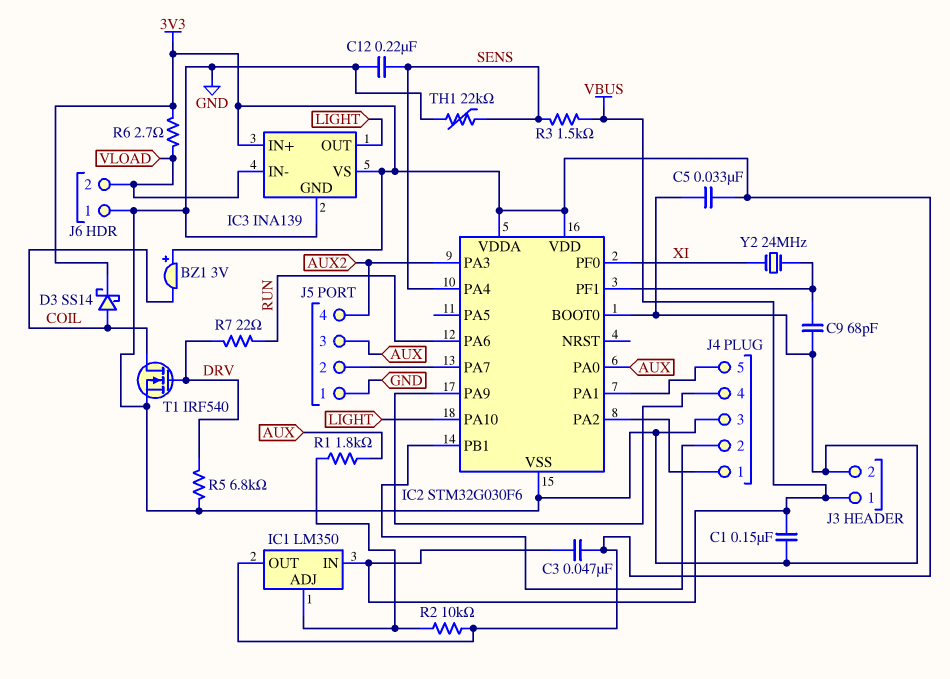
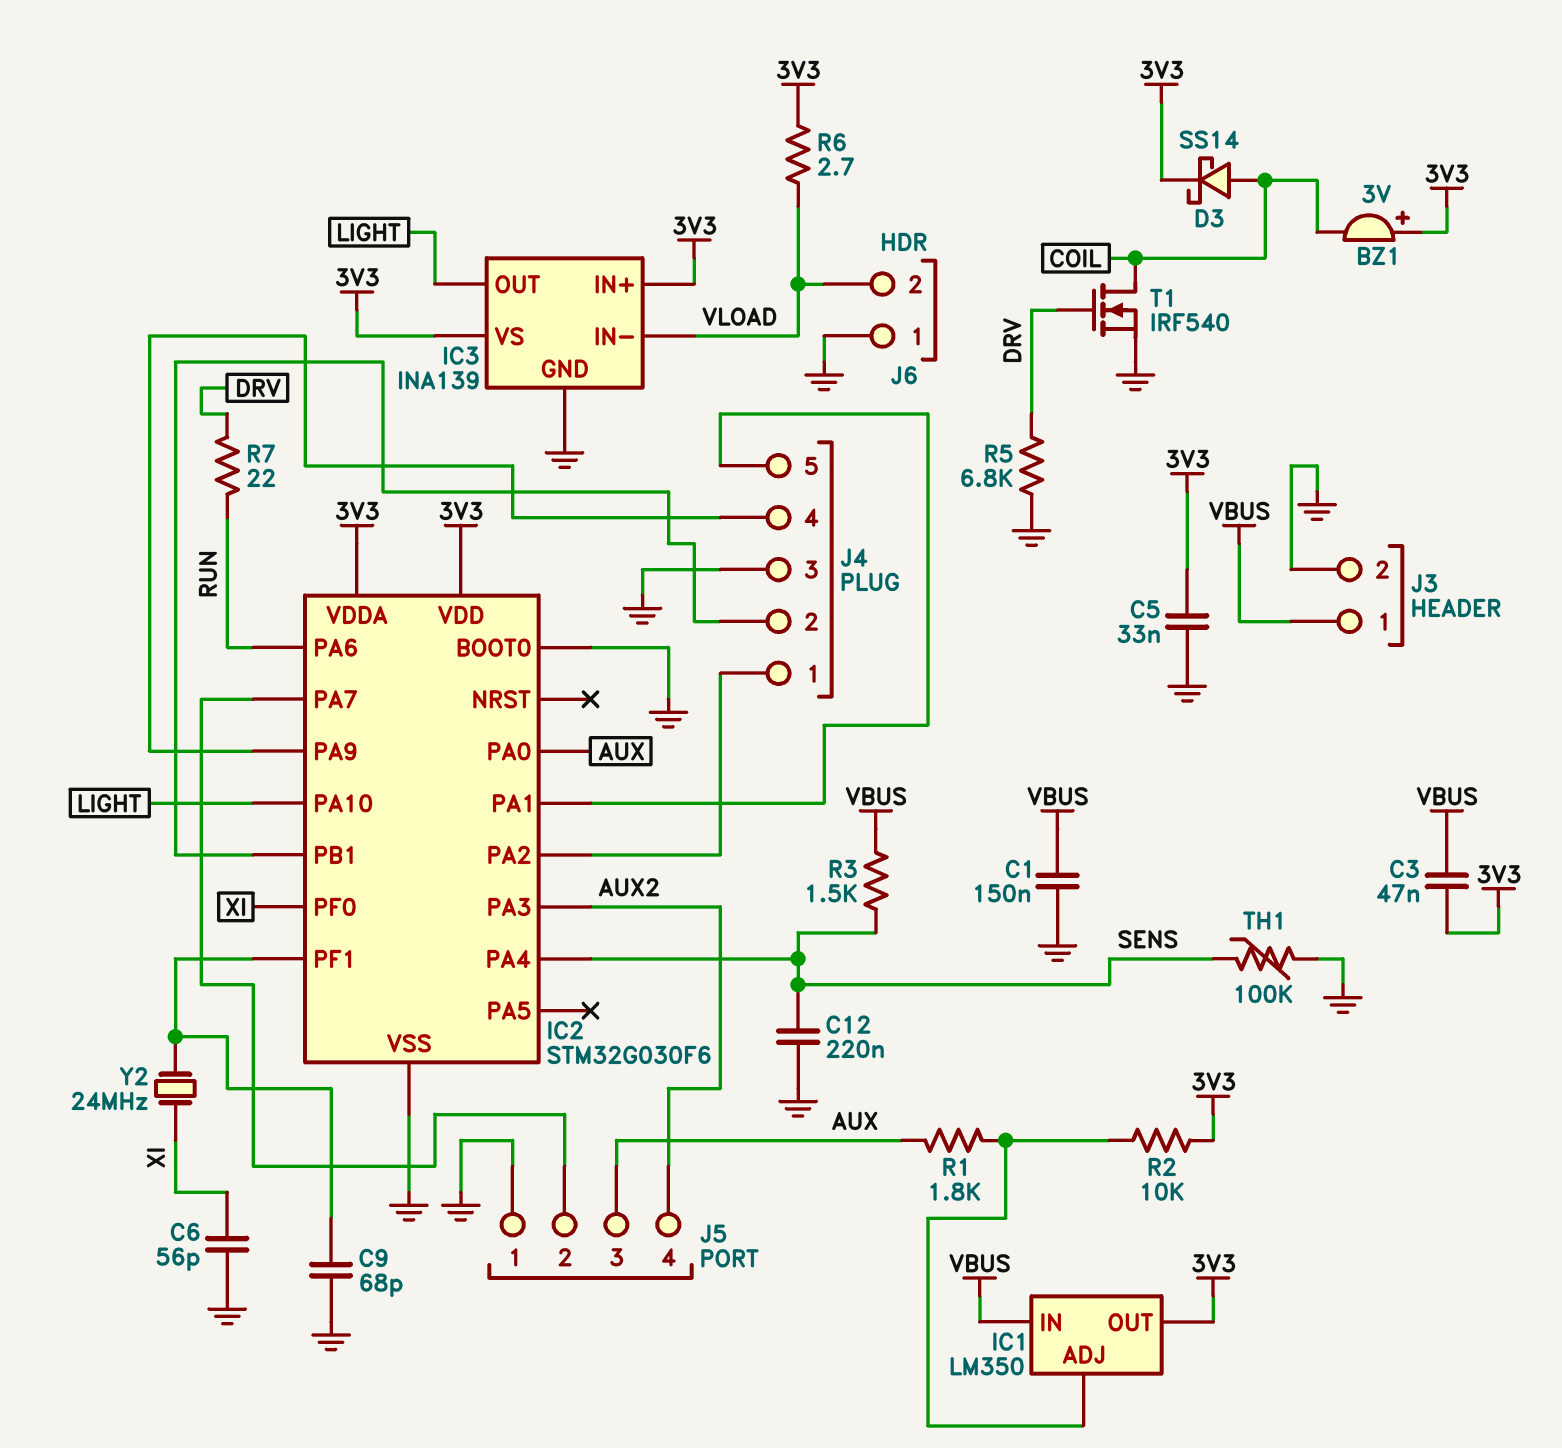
C6: none -> 56pF (GND, XI)
TH1: 22k (GND, SENS) -> 100k (GND, SENS)

